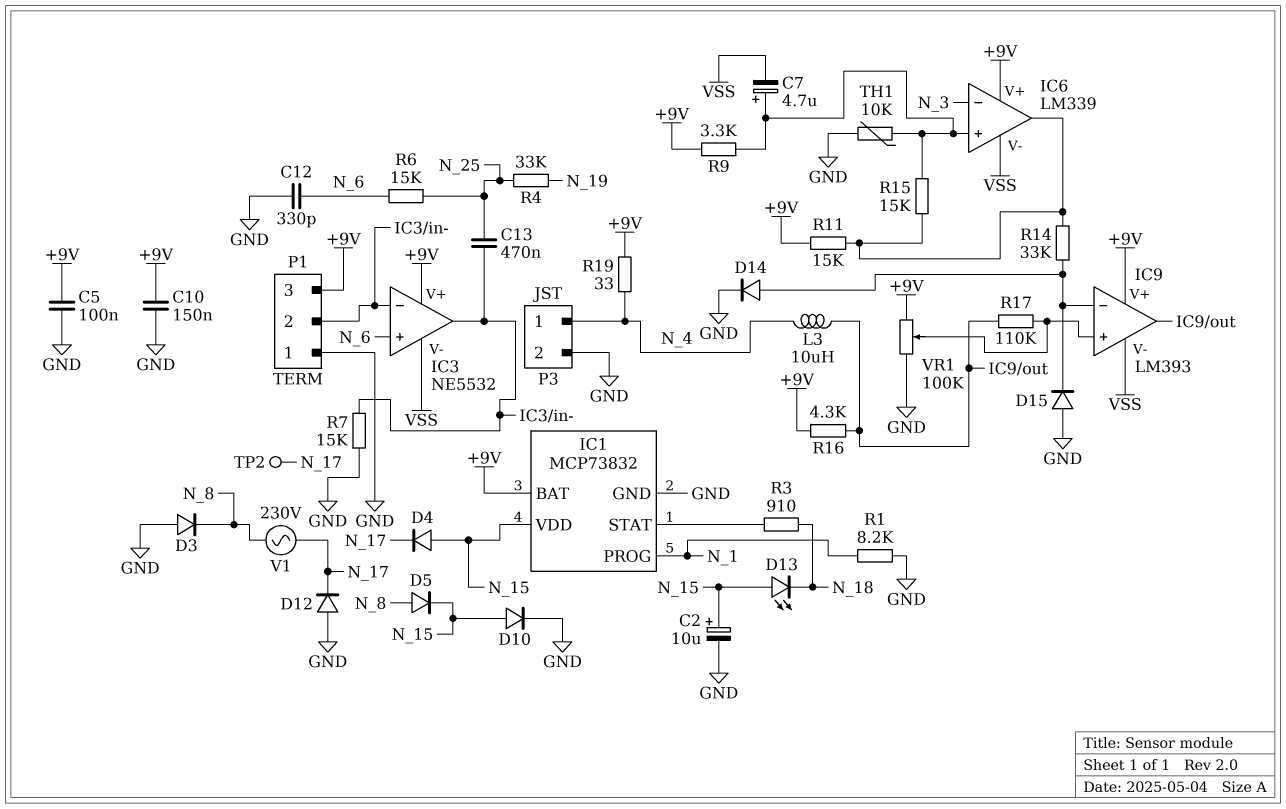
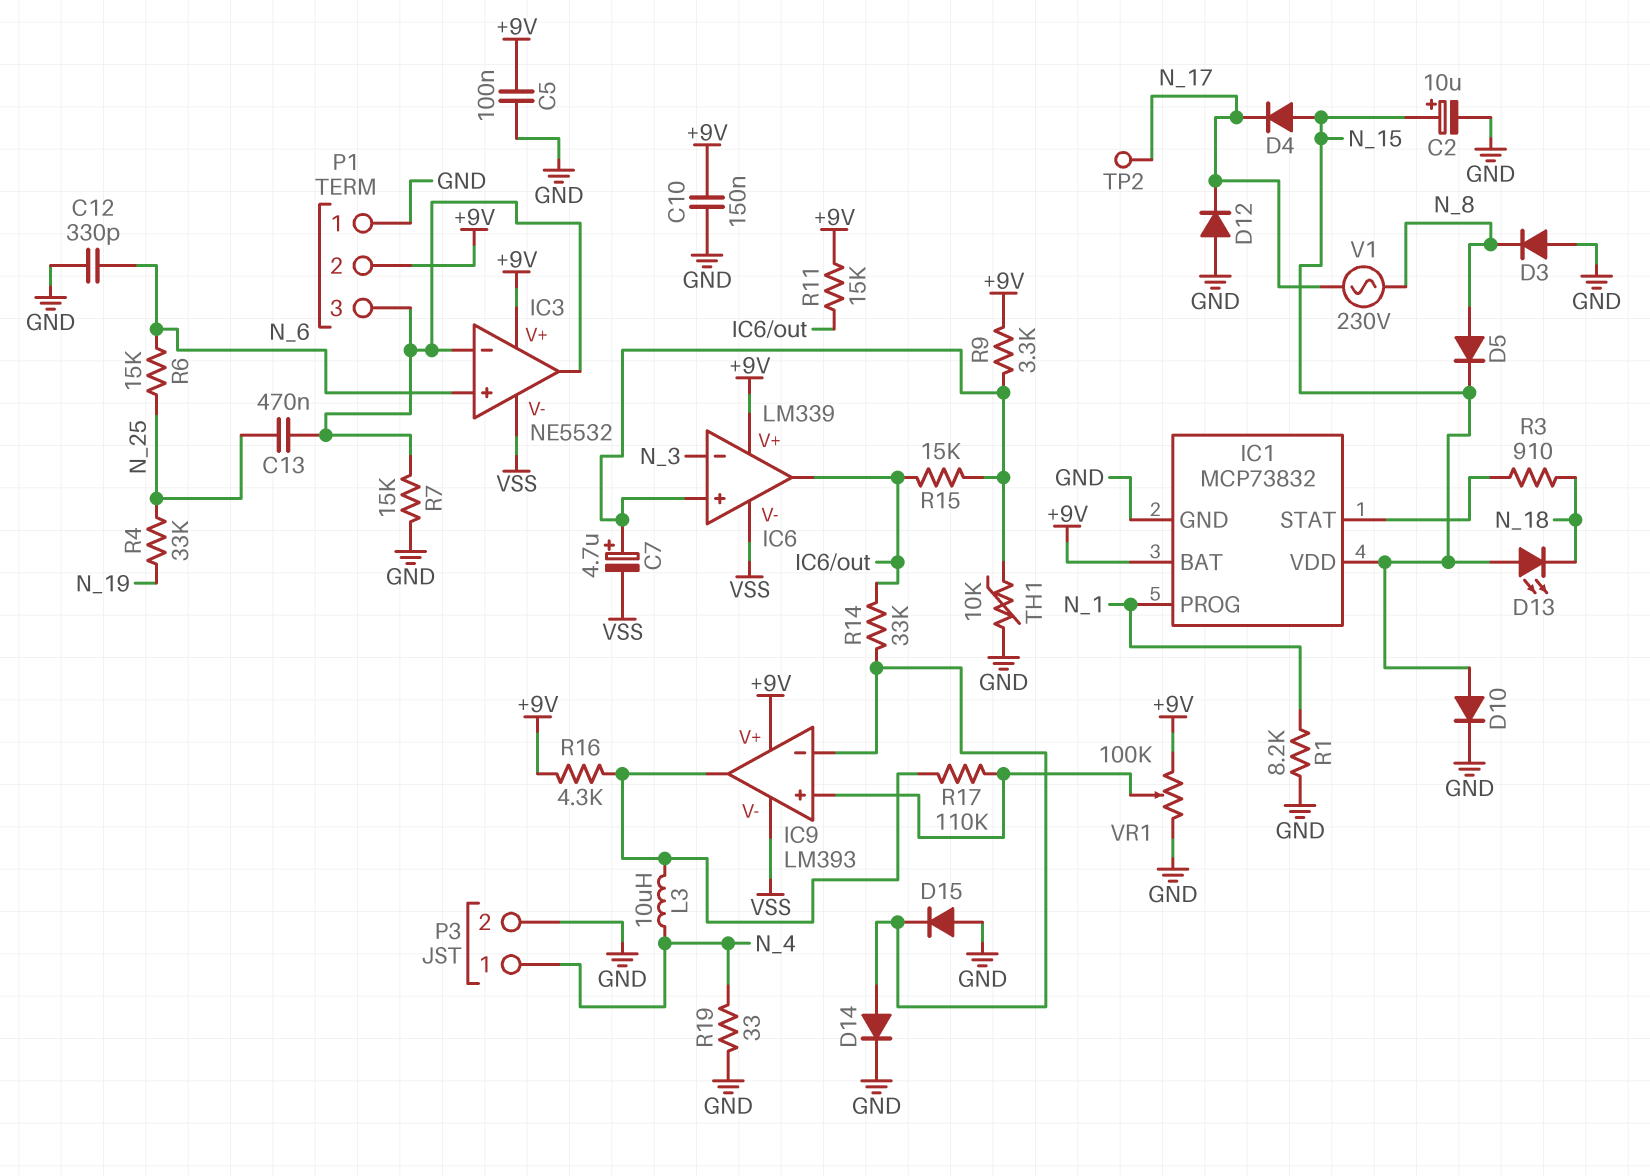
P1 pin 2: IC3/in- -> +9V
P1 pin 3: +9V -> IC3/in-
R19: 33 (+9V, N_4) -> 33 (GND, N_4)

